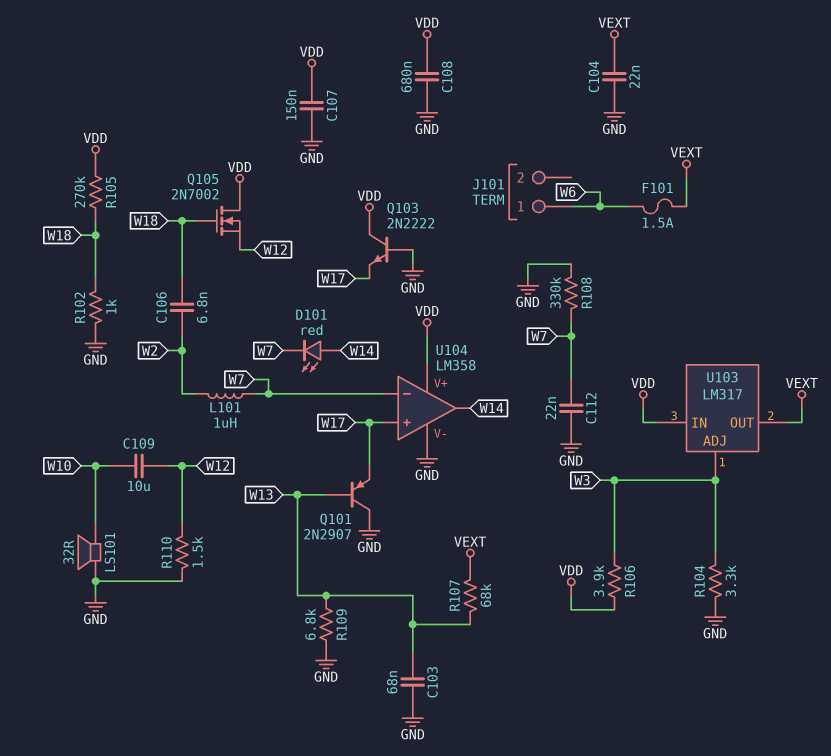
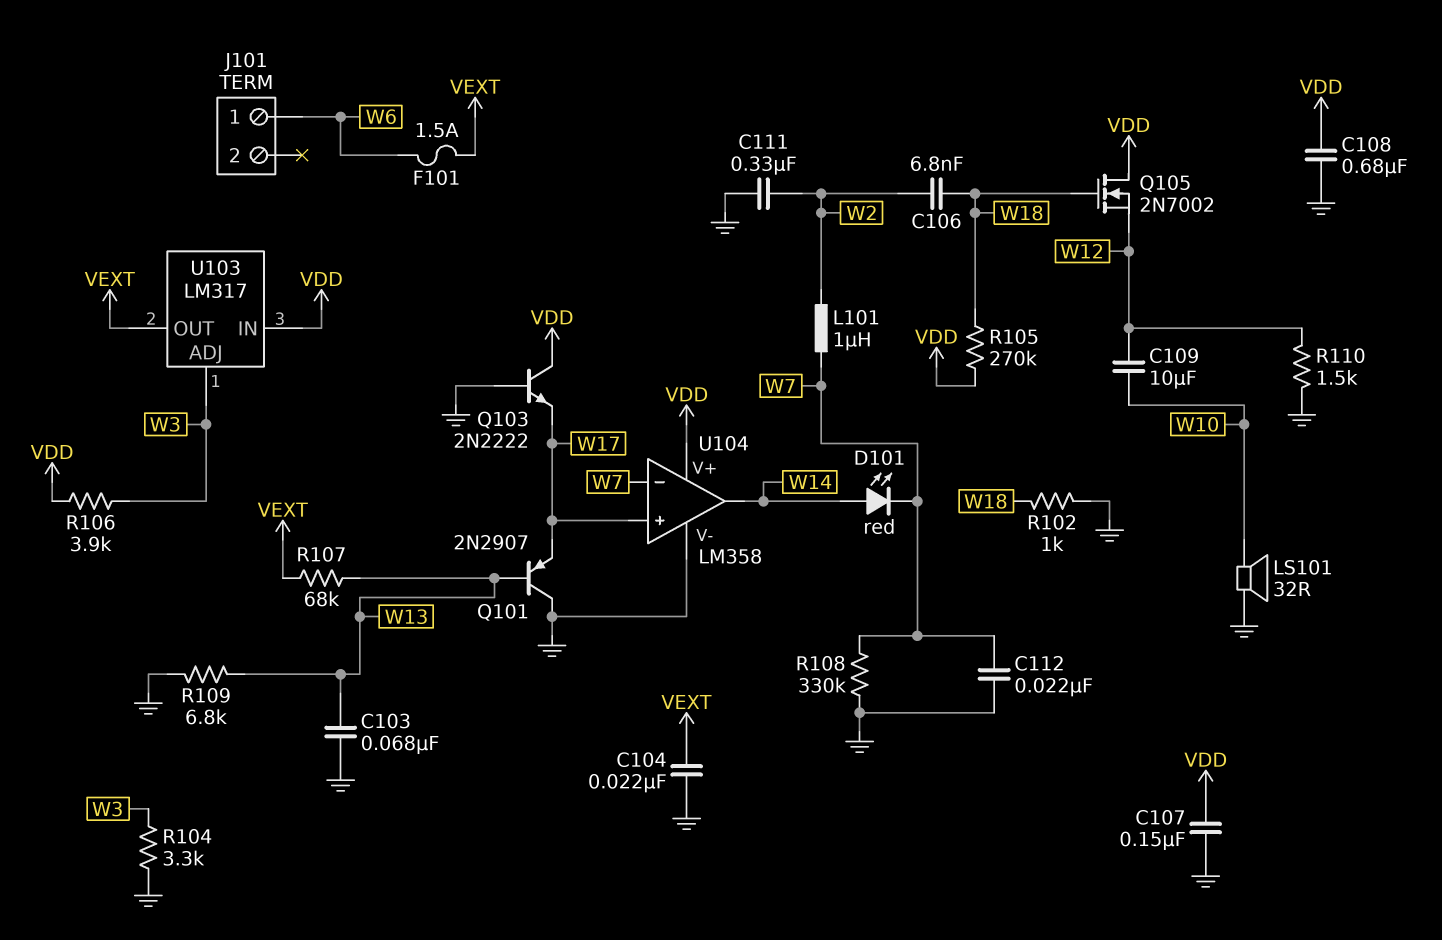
C111: none -> 330nF (GND, W2)

